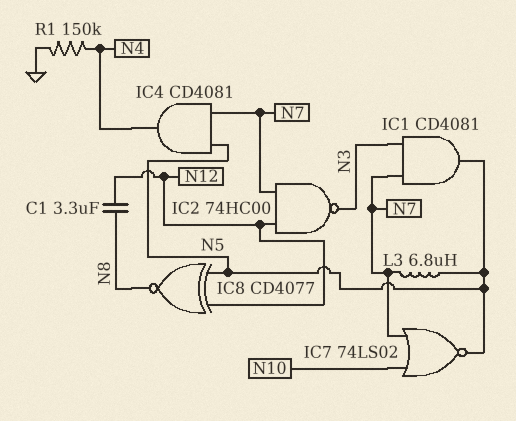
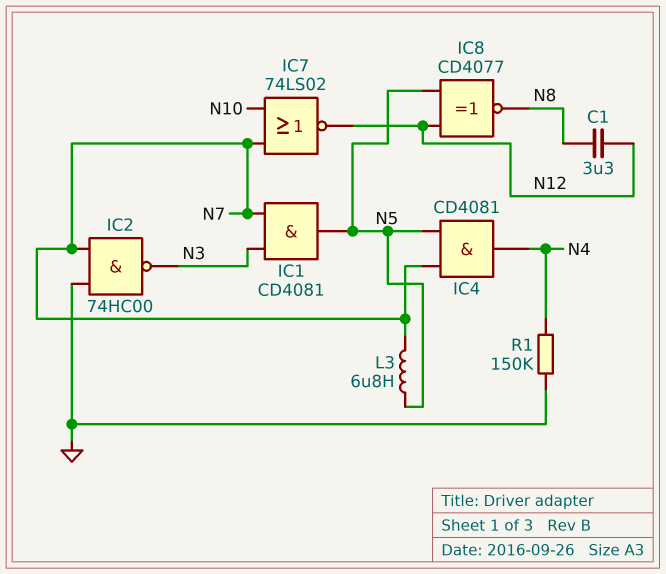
IC2: NAND 74HC00 (in N7, in N12, out N3) -> NAND 74HC00 (in GND, in N7, out N3)
IC7: NOR 74LS02 (in N7, in N10, out N5) -> NOR 74LS02 (in N7, in N10, out N12)

